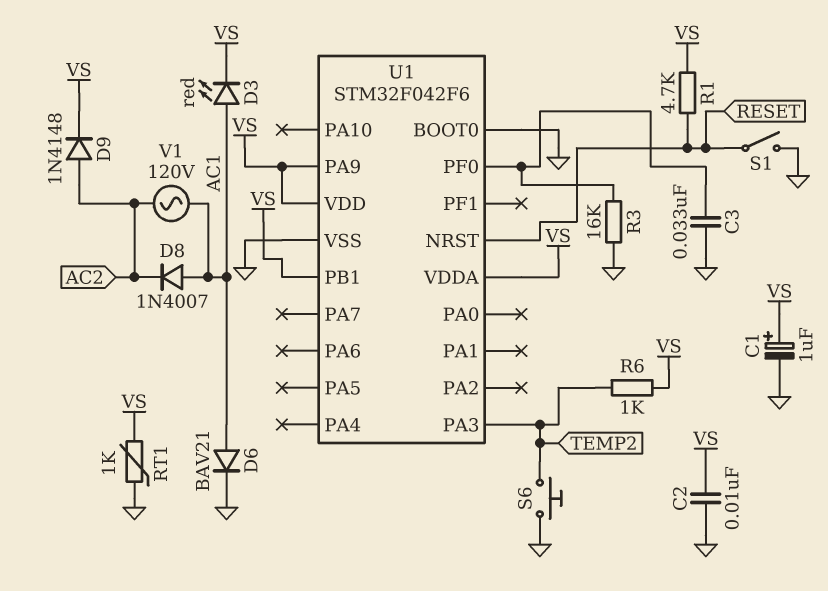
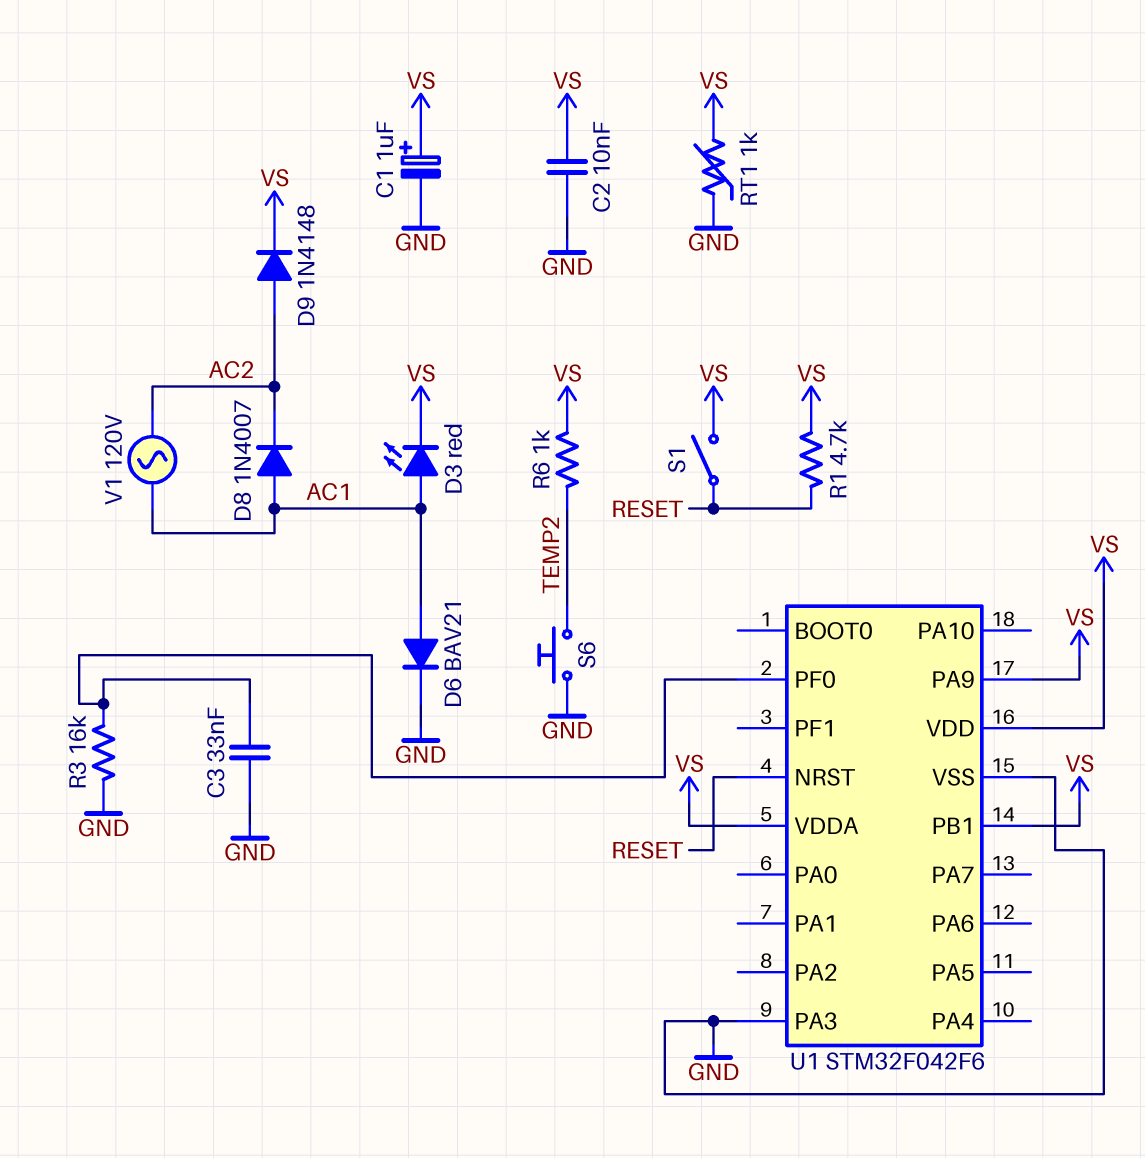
S1: switch (GND, RESET) -> switch (RESET, VS)
U1 pin BOOT0: GND -> none
U1 pin PA3: TEMP2 -> GND

